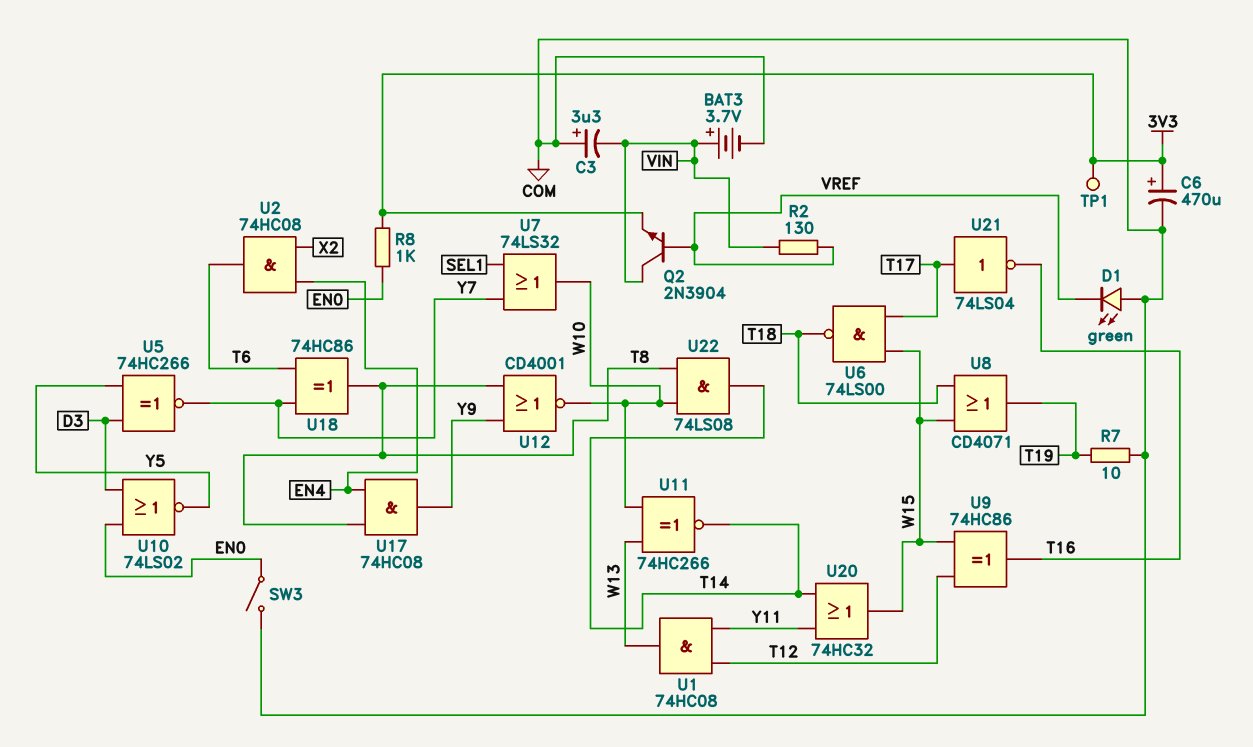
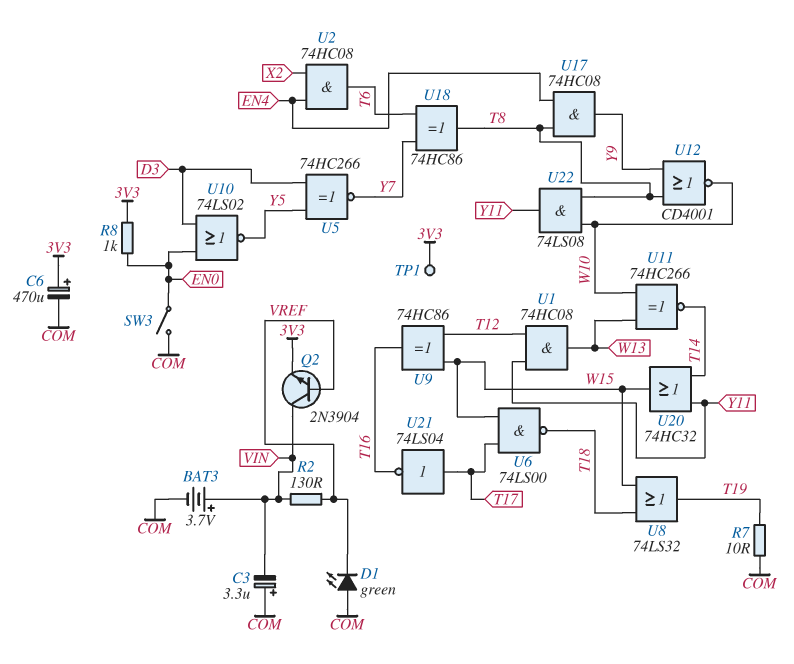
U7: OR 74LS32 (in SEL1, in Y7, out W10) -> none
U8: OR CD4071 (in T18, in W15, out T19) -> OR 74LS32 (in T18, in W15, out T19)
U22: AND 74LS08 (in T8, in W10, out T14) -> AND 74LS08 (in T8, in W10, out Y11)

